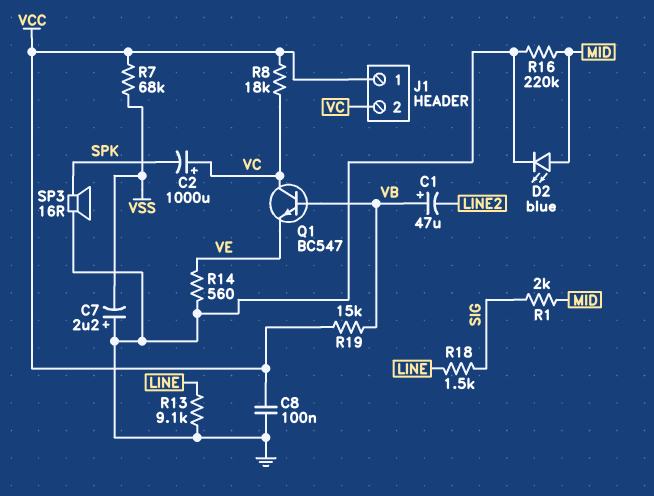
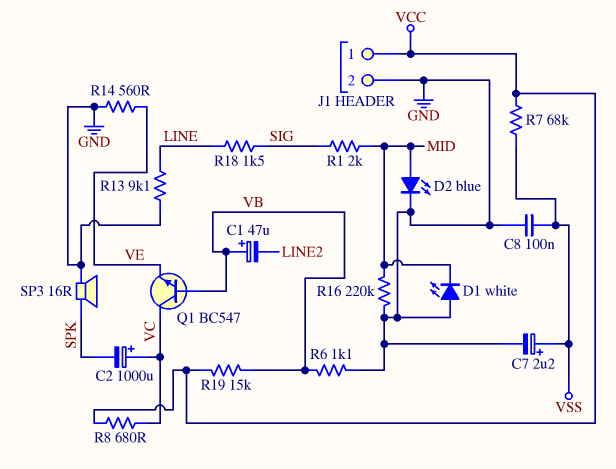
C7: 2.2uF (plus GND, minus VSS) -> 2.2uF (plus VSS, minus GND)
C8: 100nF (GND, VCC) -> 100nF (GND, VSS)
D1: none -> LED white (A GND, K MID)
J1 pin 2: VC -> GND
R6: none -> 1.1k (GND, VB)
R8: 18k (VC, VCC) -> 680 (VC, VCC)

